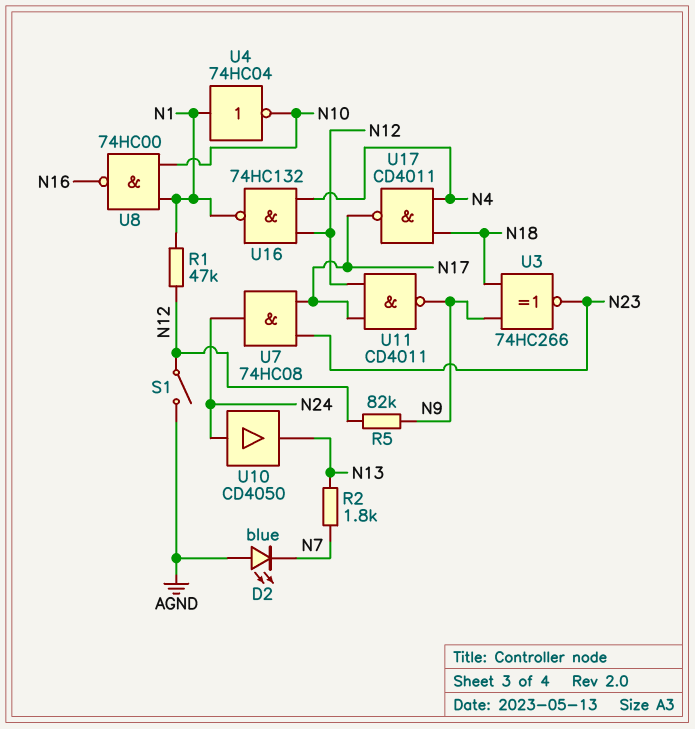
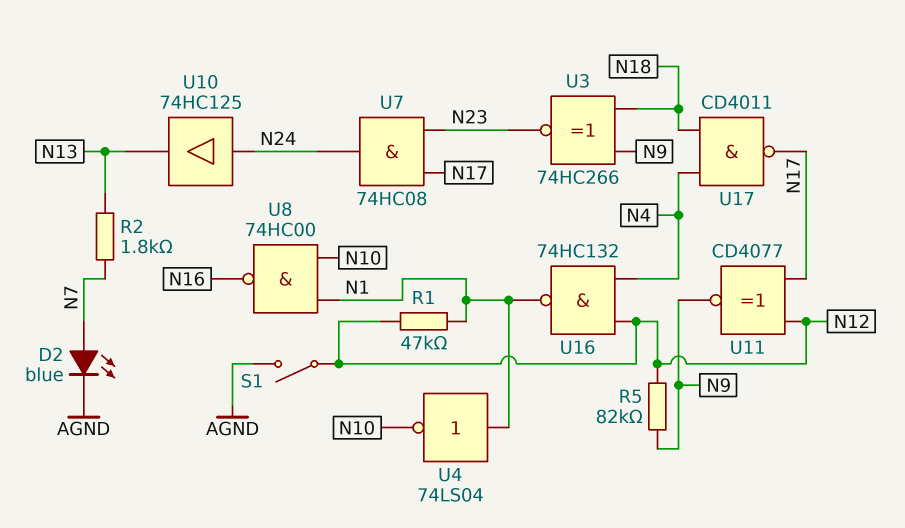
D2: LED blue (A AGND, K N7) -> LED blue (A N7, K AGND)
U4: NOT 74HC04 (in N1, out N10) -> NOT 74LS04 (in N1, out N10)
U10: buffer CD4050 (in N24, out N13) -> buffer 74HC125 (in N24, out N13)
U11: NAND CD4011 (in N12, in N17, out N9) -> XNOR CD4077 (in N12, in N17, out N9)

